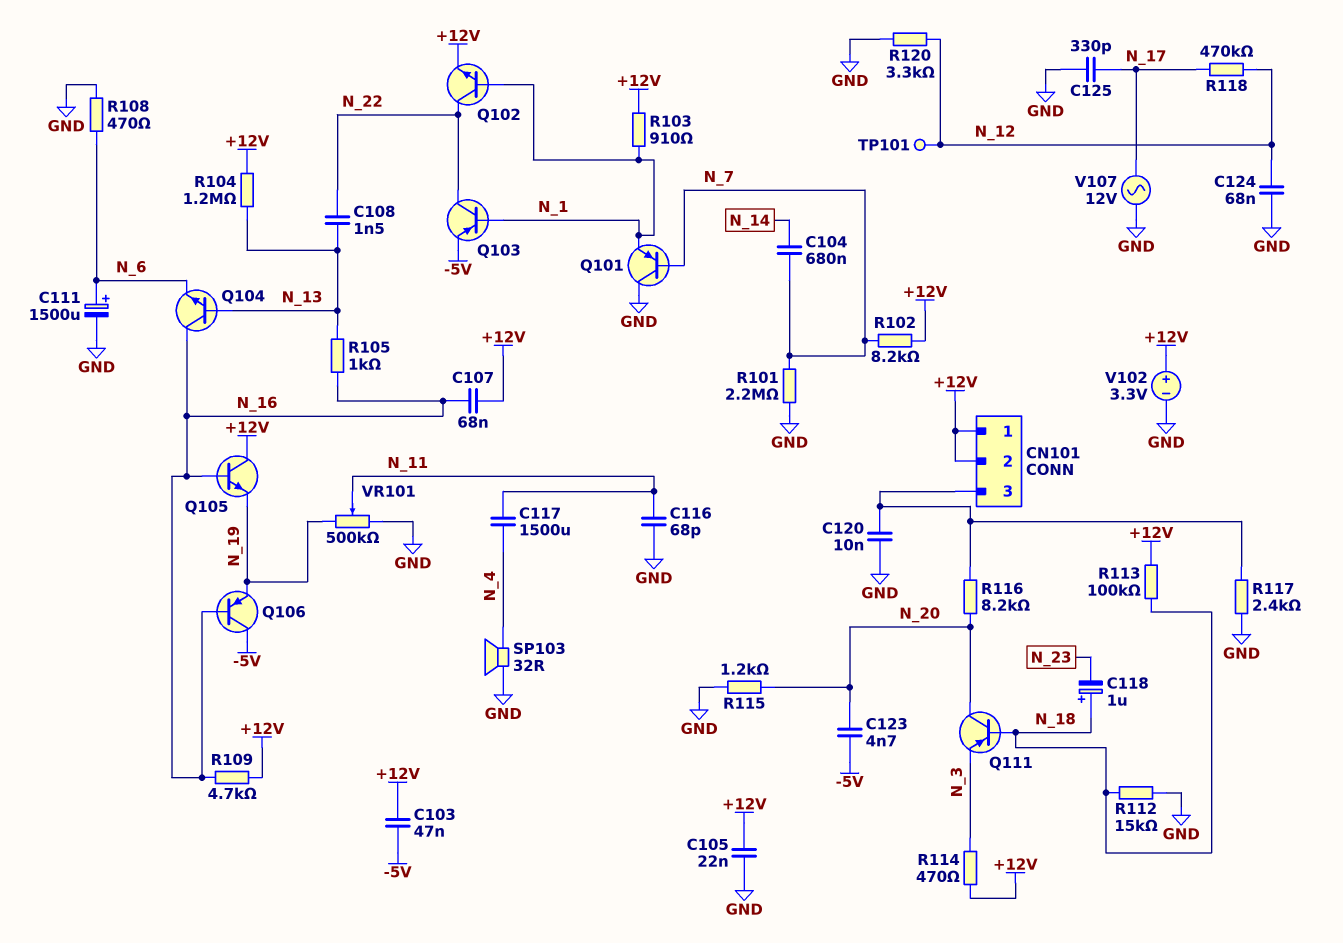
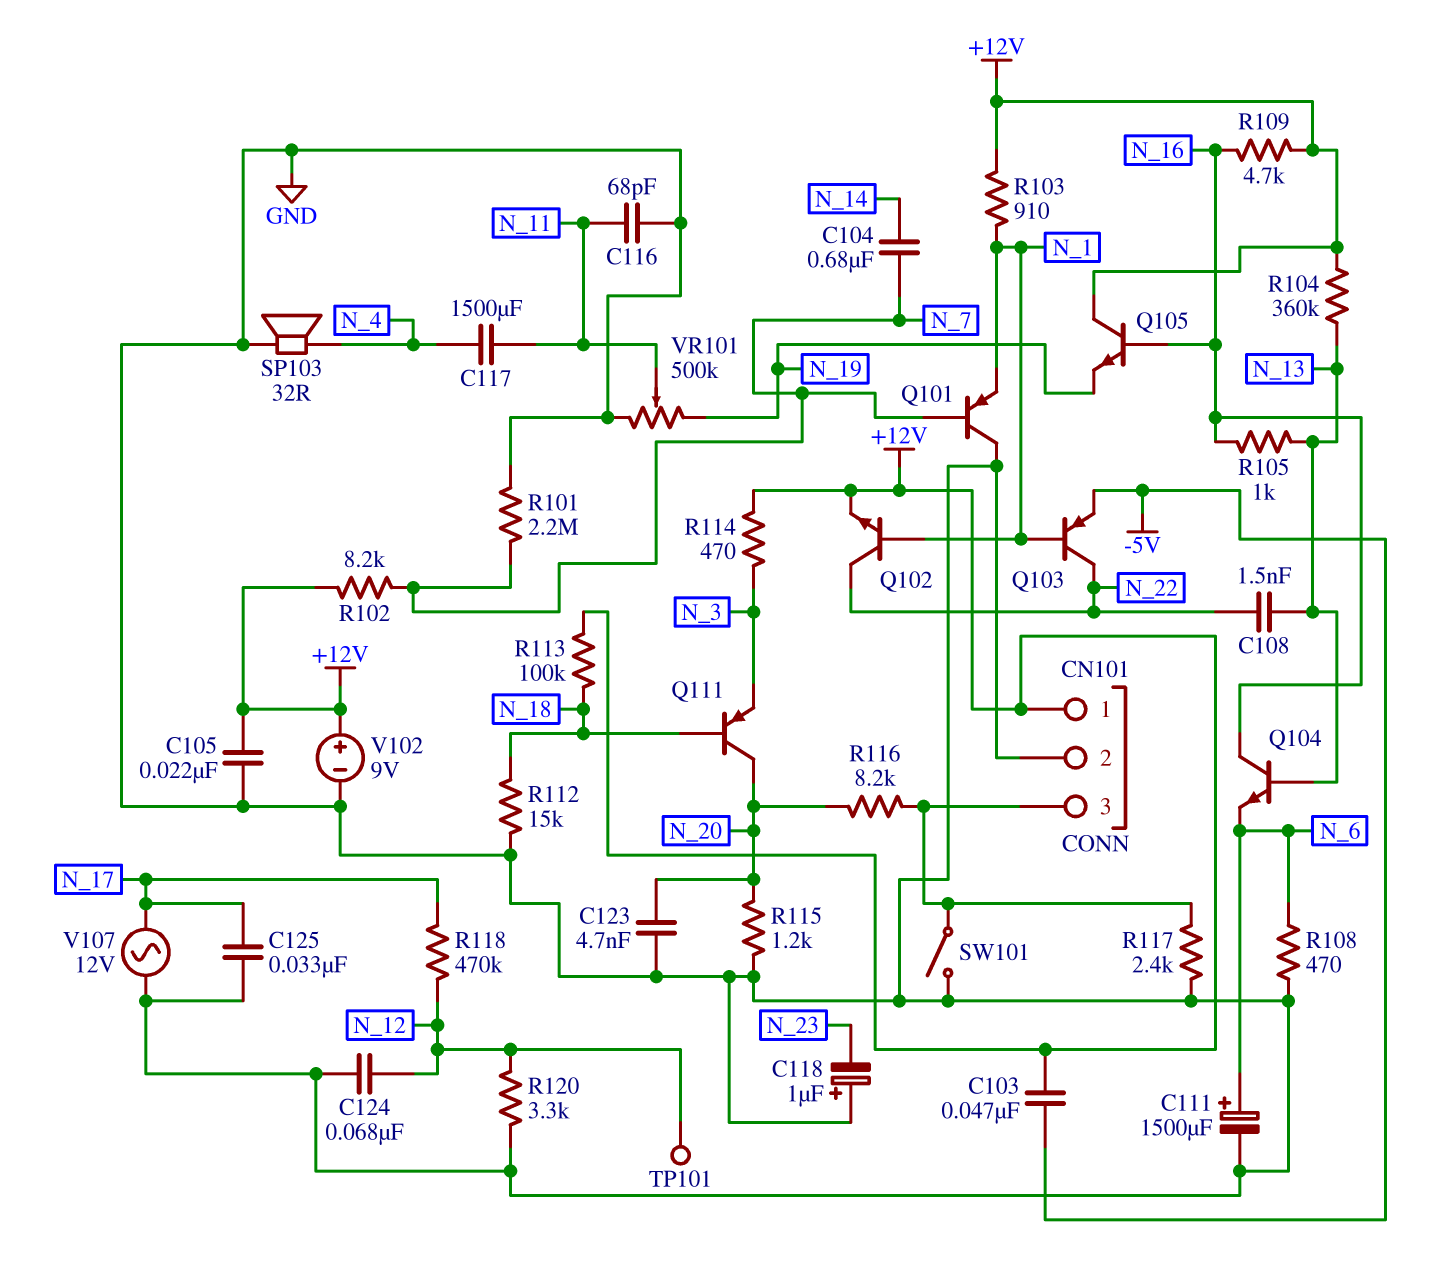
C107: 68nF (+12V, N_16) -> none
C118: 1uF (plus N_18, minus N_23) -> 1uF (plus GND, minus N_23)
C120: 10nF (CN101/3, GND) -> none
C123: 4.7nF (-5V, N_20) -> 4.7nF (GND, N_20)
C125: 330pF (GND, N_17) -> 33nF (GND, N_17)
CN101 pin 2: +12V -> GND
Q106: PNP (B N_16, C -5V, E N_19) -> none
R104: 1.2M (+12V, N_13) -> 360k (+12V, N_13)
SW101: none -> switch (CN101/3, GND)
V102: 3.3V (plus +12V, minus GND) -> 9V (plus +12V, minus GND)

